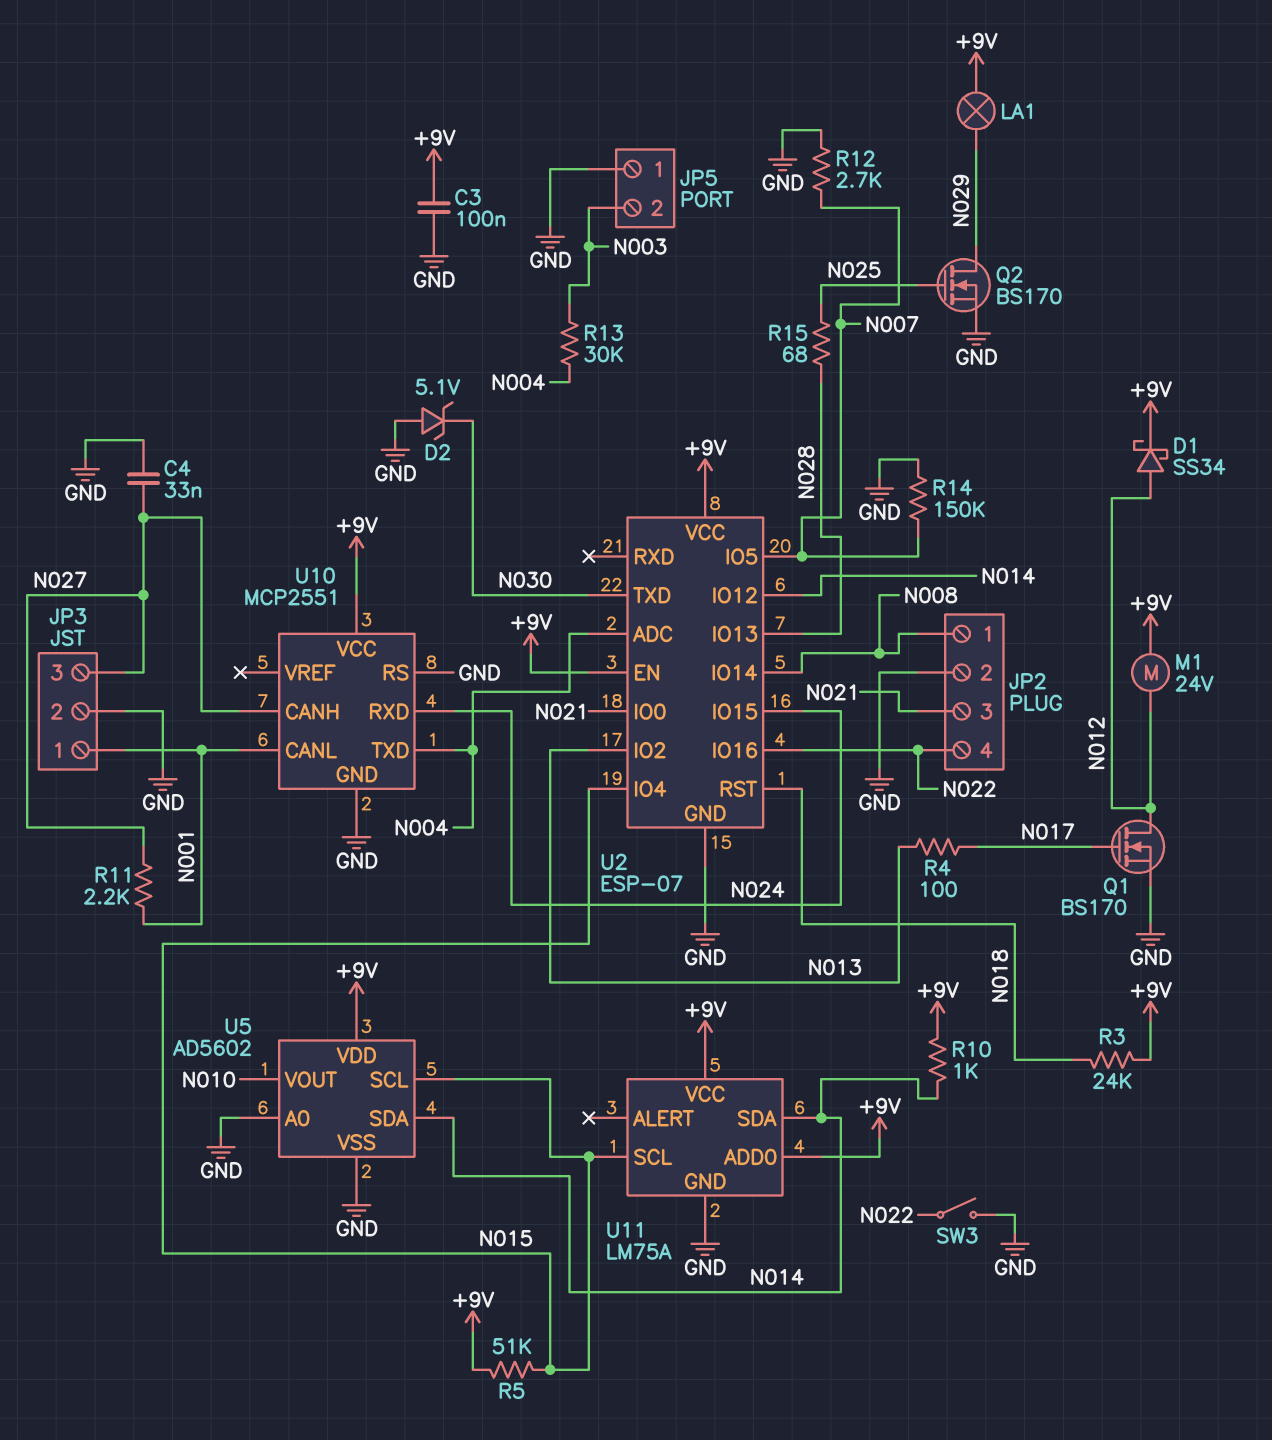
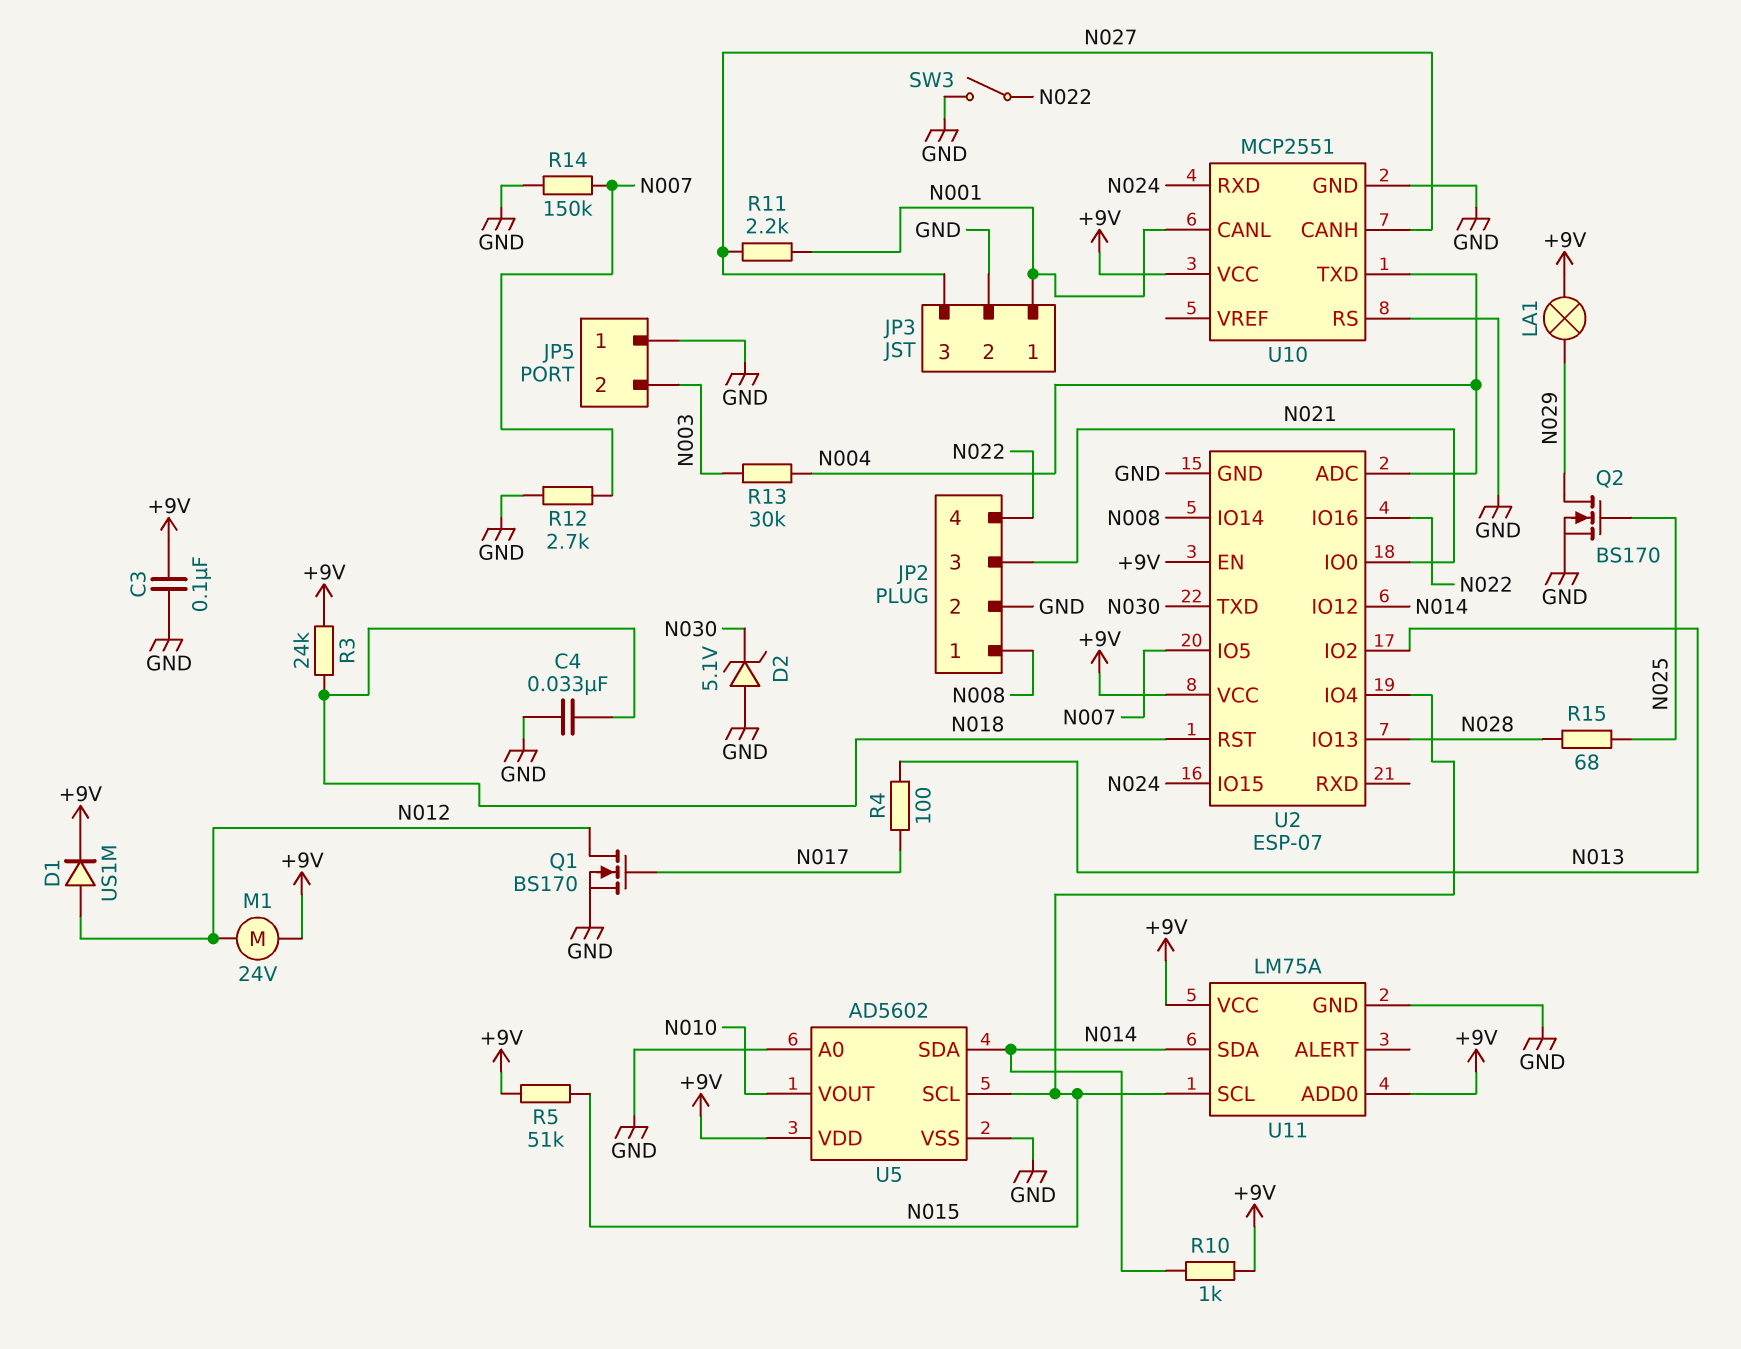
C4: 33nF (GND, N027) -> 33nF (GND, N018)
D1: schottky SS34 (A N012, K +9V) -> diode US1M (A N012, K +9V)

